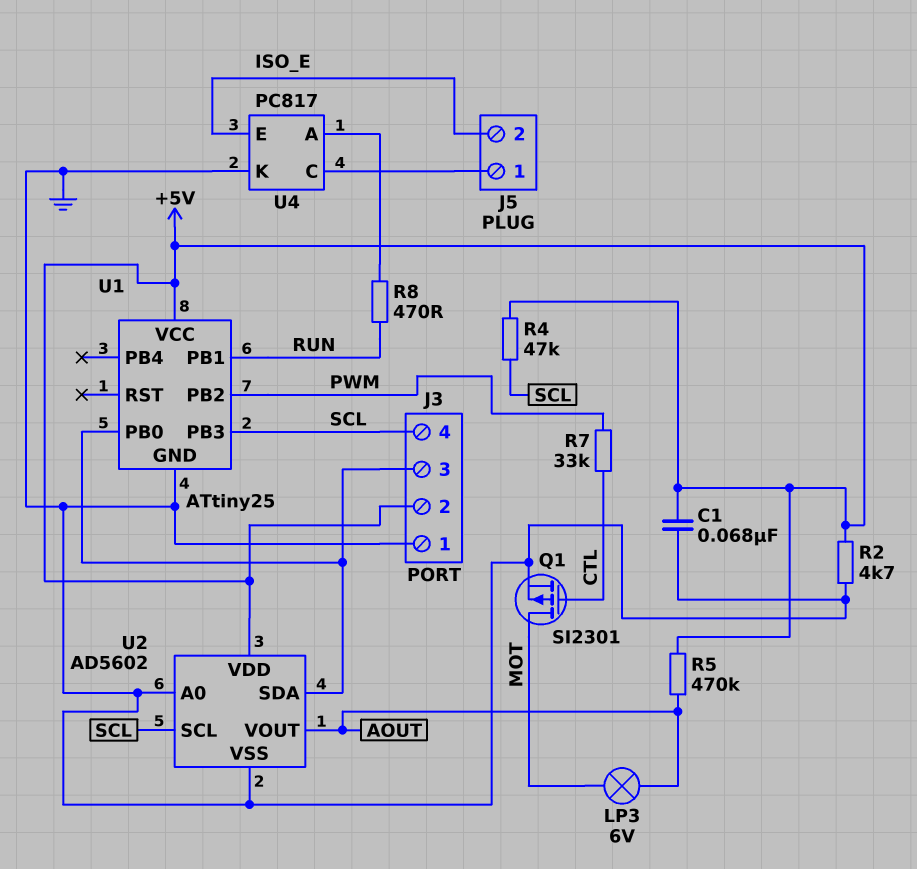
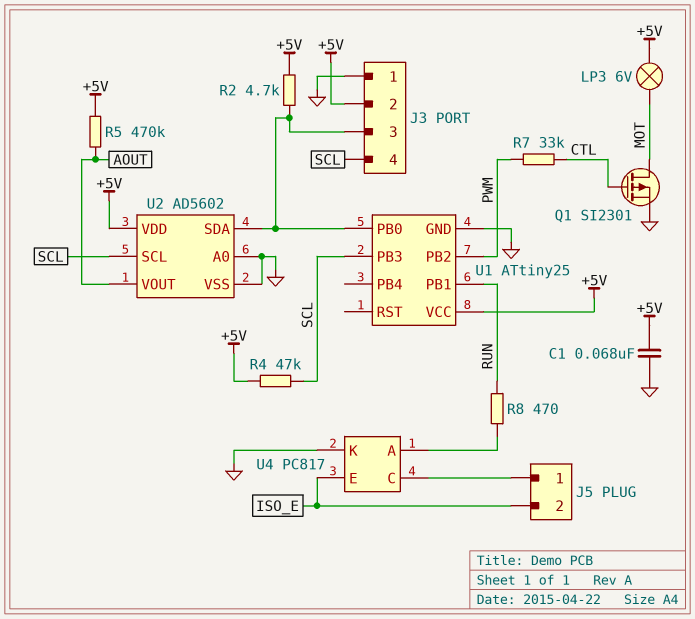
LP3: lamp 6V (AOUT, MOT) -> lamp 6V (+5V, MOT)
R2: 4.7k (+5V, GND) -> 4.7k (+5V, J3/3)

